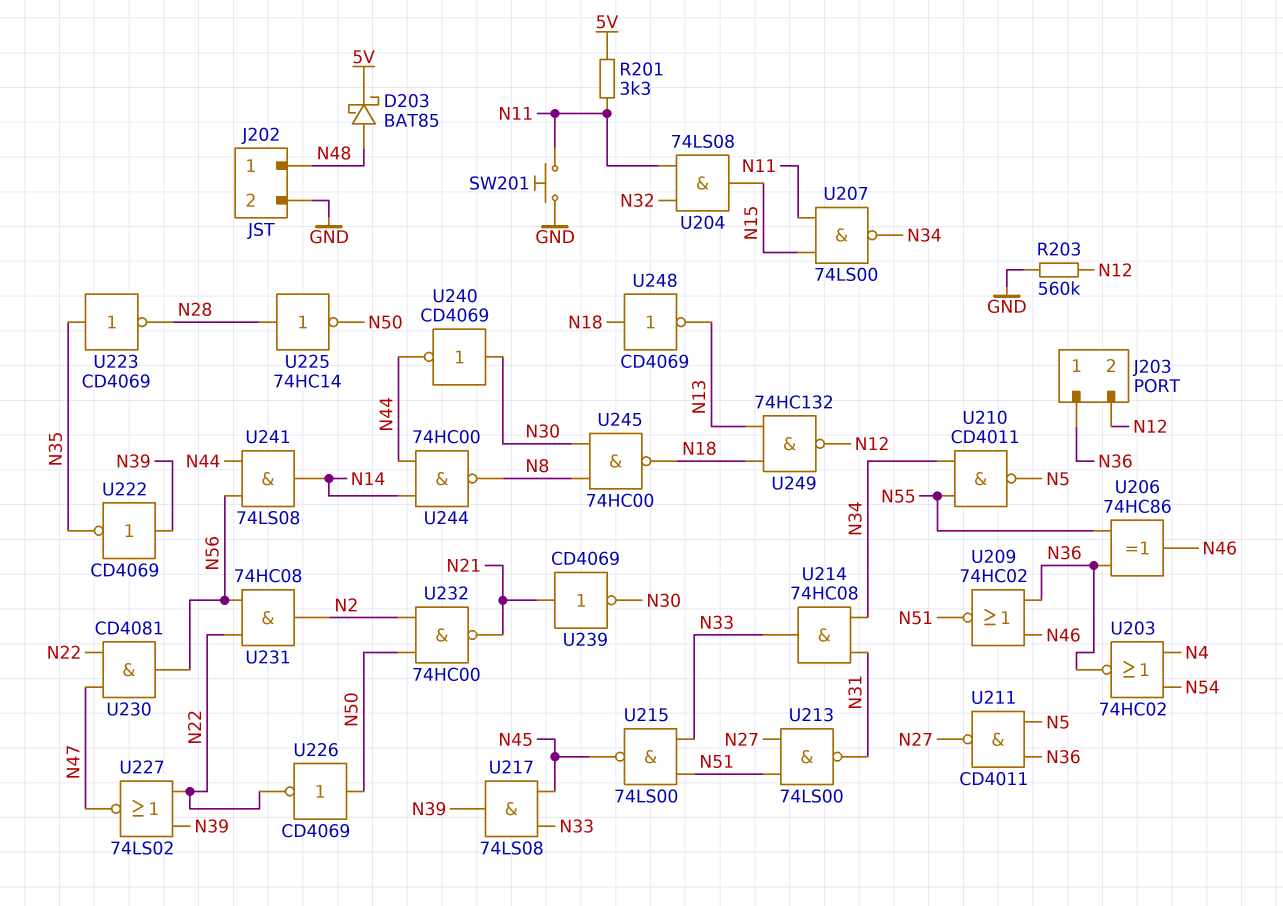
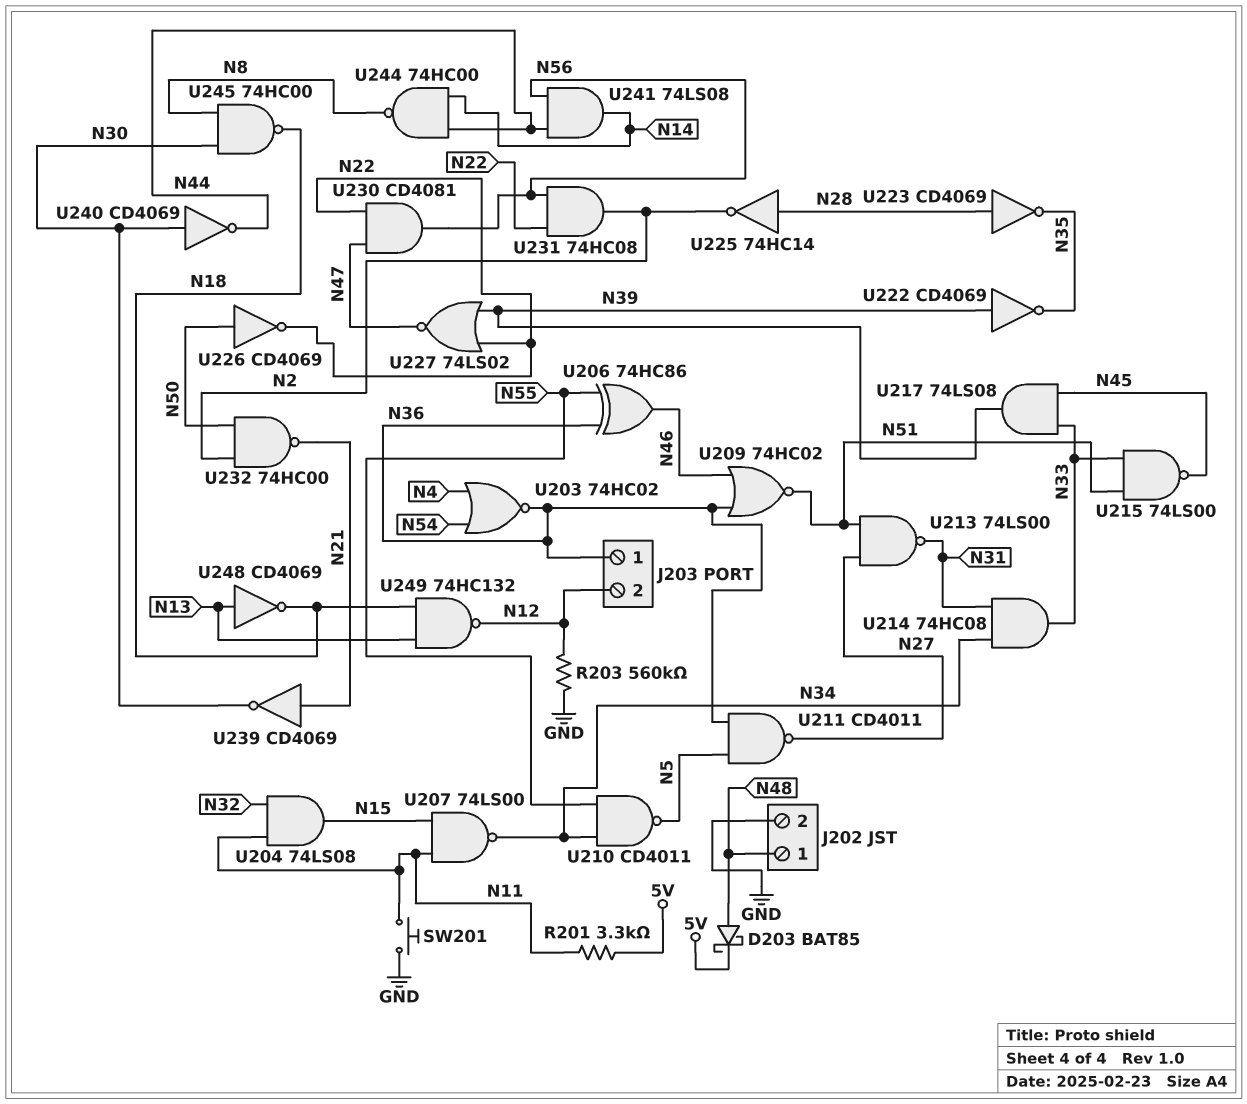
U223: NOT CD4069 (in N35, out N28) -> NOT CD4069 (in N28, out N35)
U225: NOT 74HC14 (in N28, out N50) -> NOT 74HC14 (in N28, out N2)
U248: NOT CD4069 (in N18, out N13) -> NOT CD4069 (in N13, out N18)

